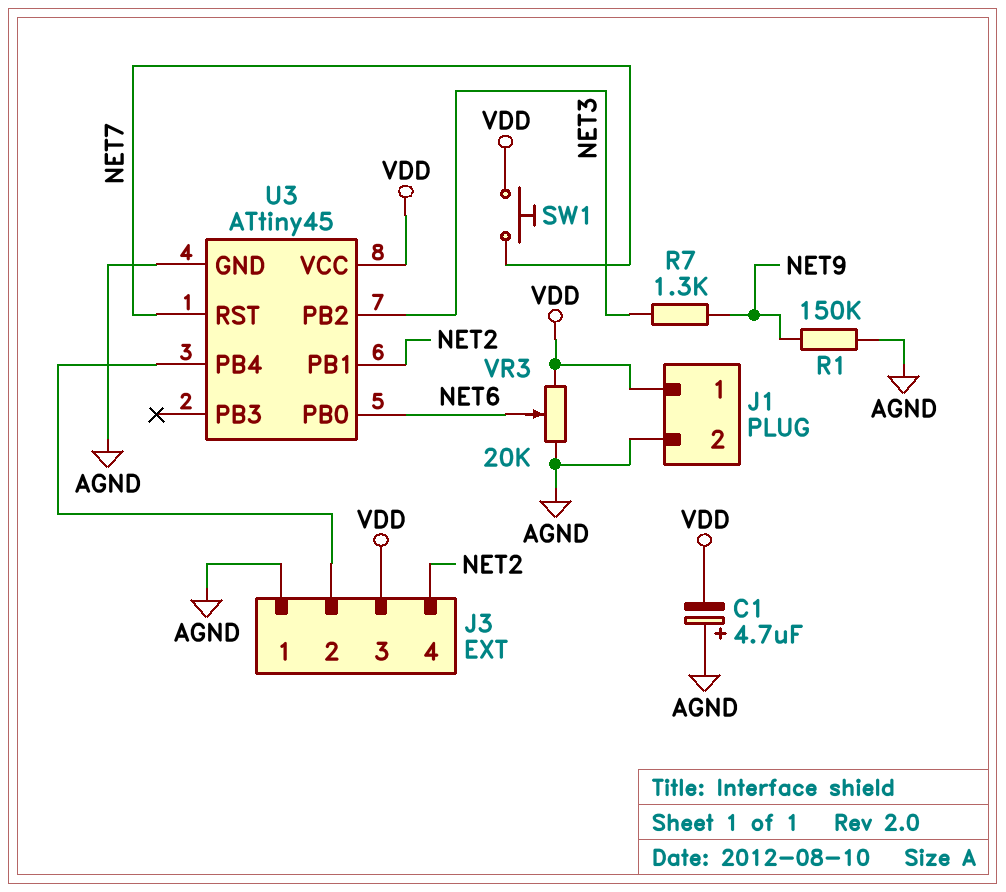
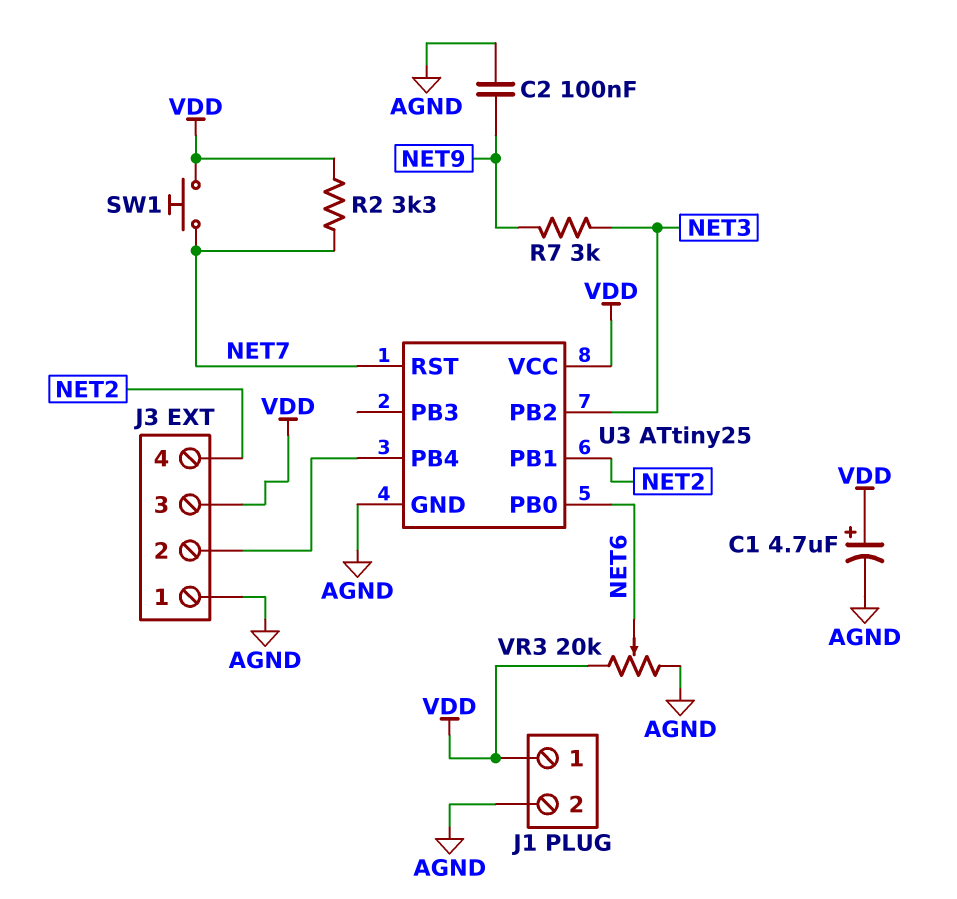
C1: 4.7uF (plus AGND, minus VDD) -> 4.7uF (plus VDD, minus AGND)
C2: none -> 100nF (AGND, NET9)
R1: 150k (AGND, NET9) -> none
R2: none -> 3.3k (NET7, VDD)
R7: 1.3k (NET3, NET9) -> 3k (NET3, NET9)
U3: ATtiny45 -> ATtiny25

